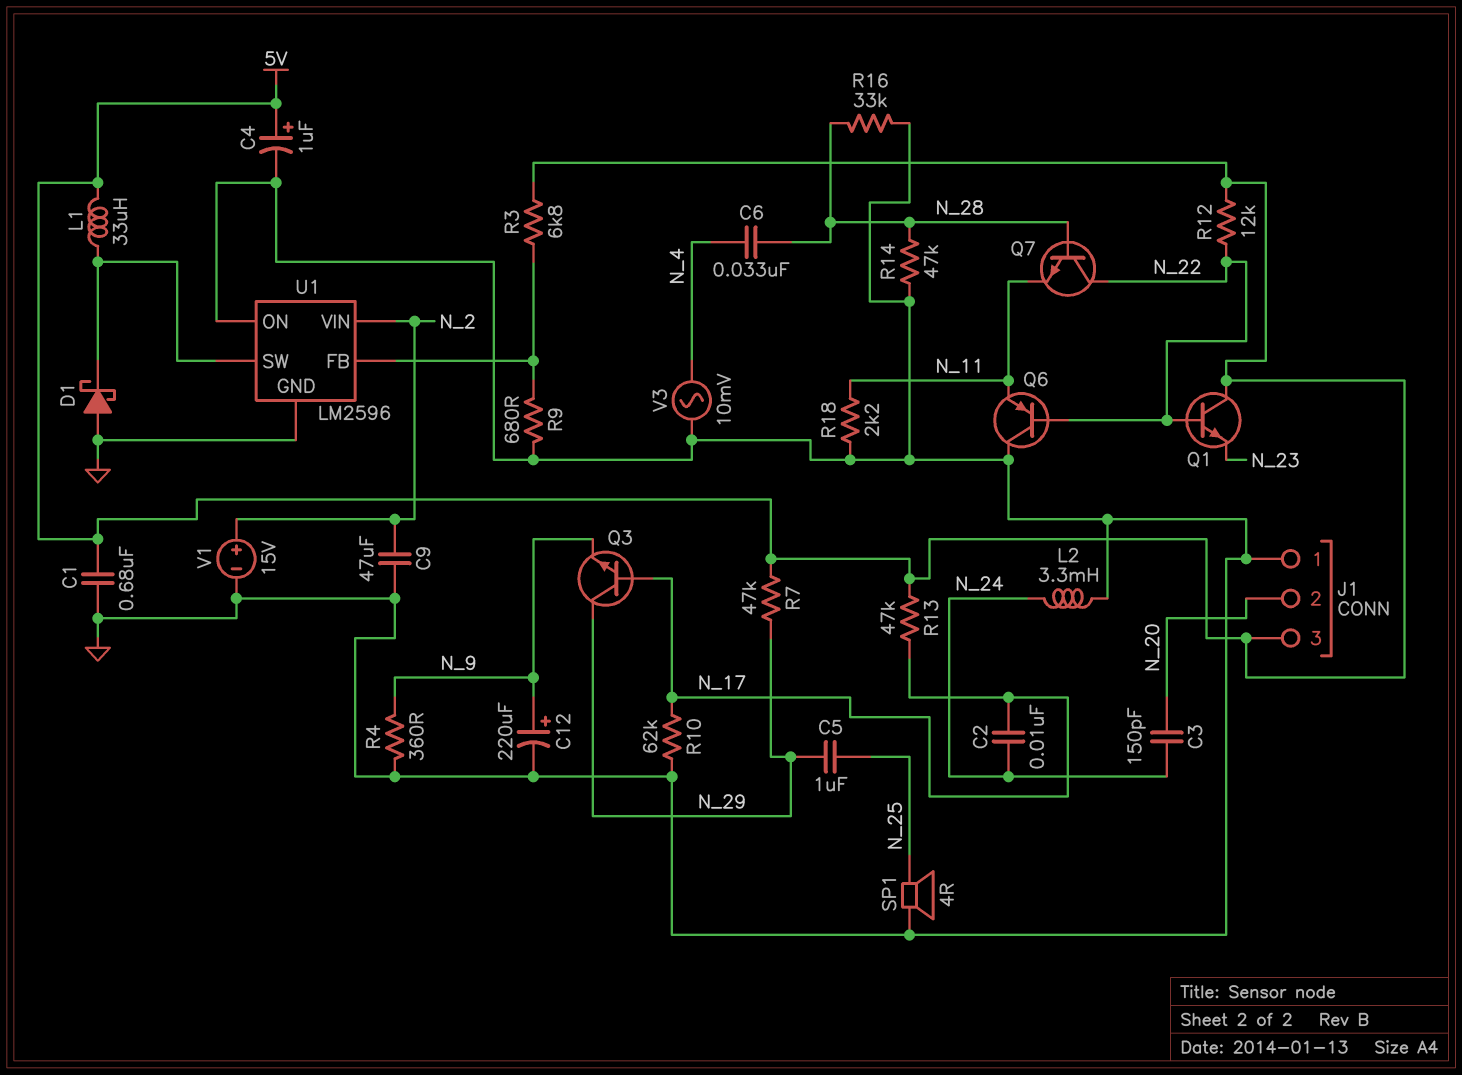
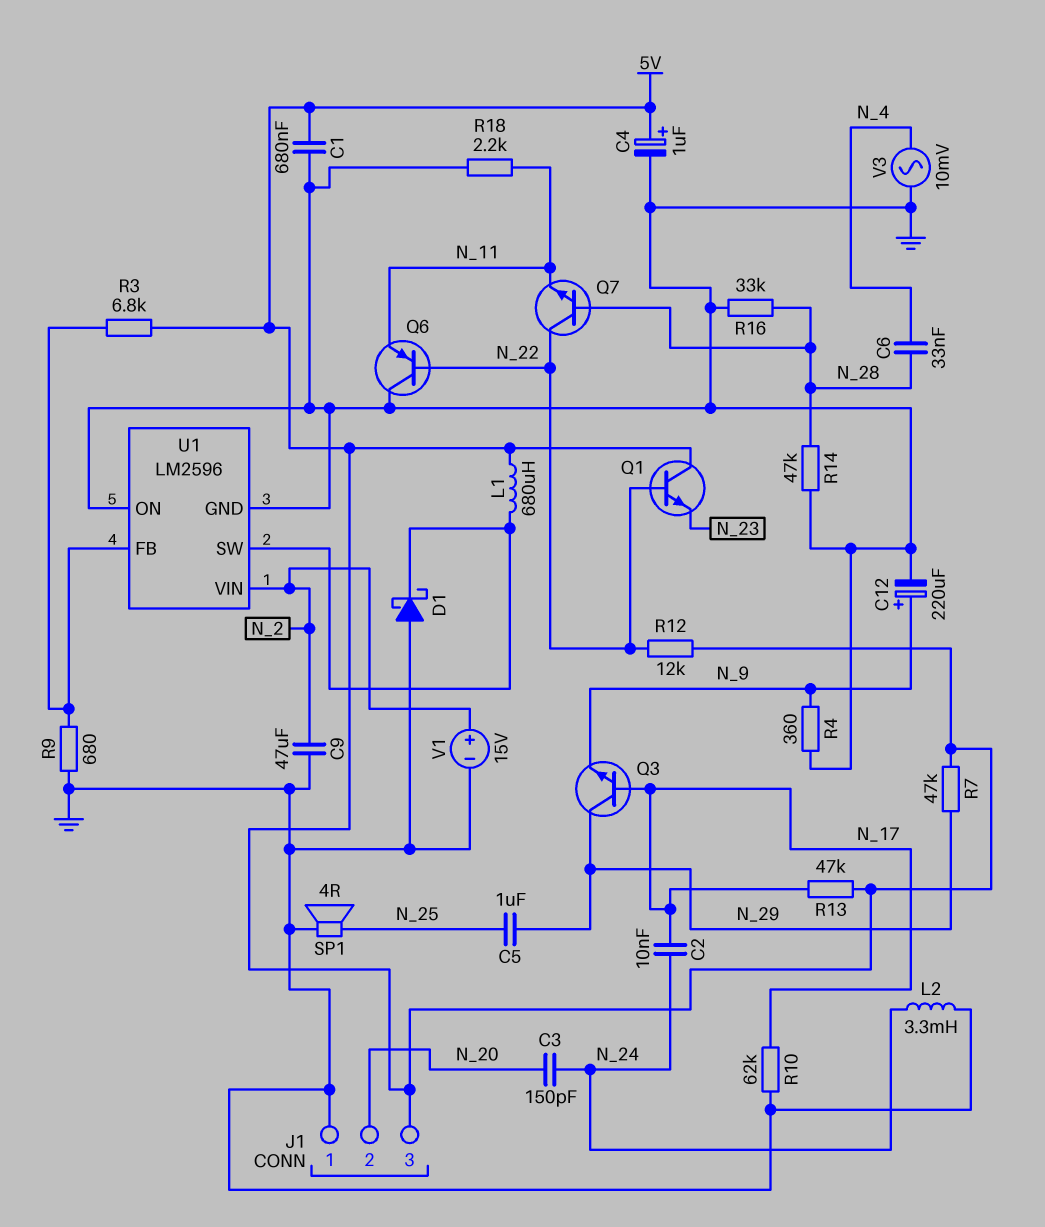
L1: 33uH (5V, U1/SW) -> 680uH (5V, U1/SW)

